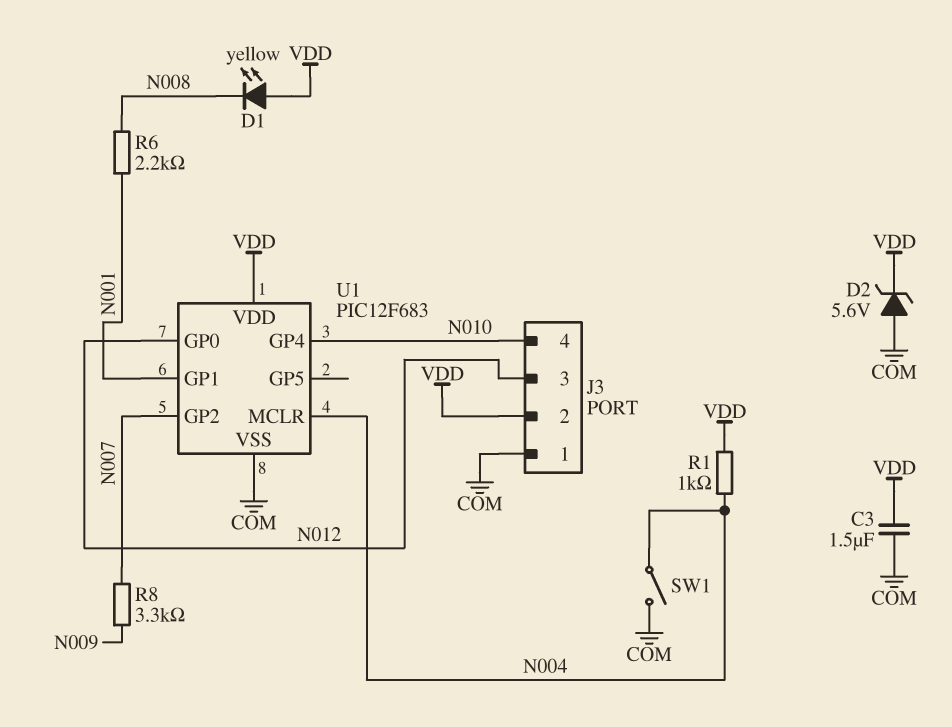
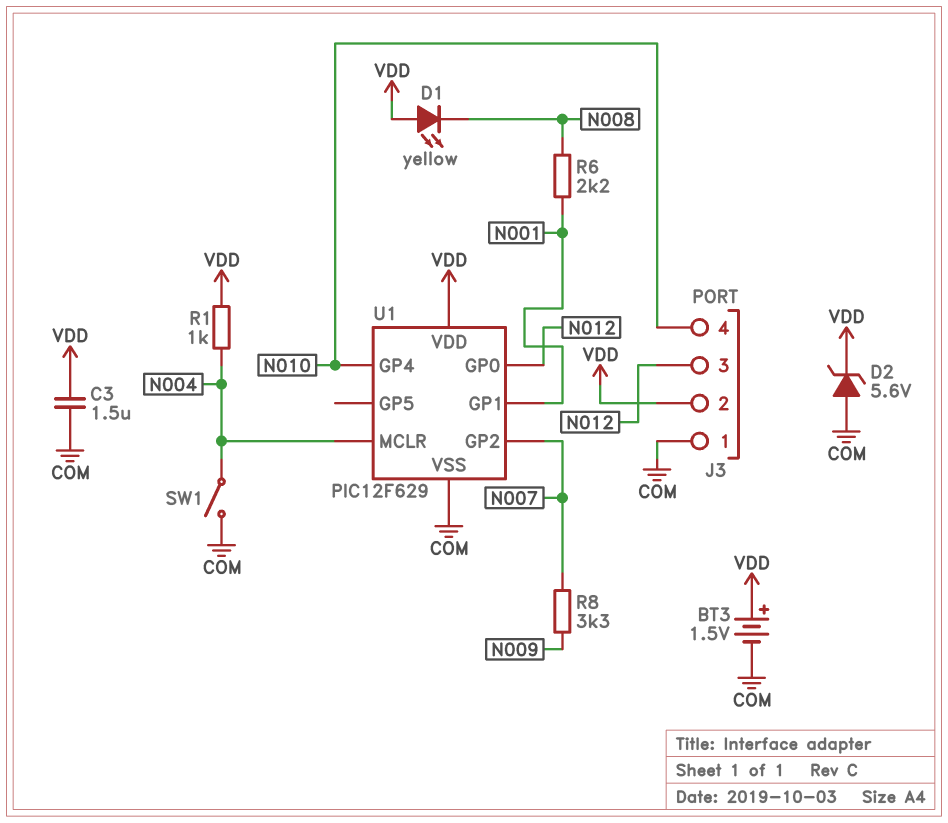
BT3: none -> 1.5V (plus VDD, minus COM)
U1: PIC12F683 -> PIC12F629

